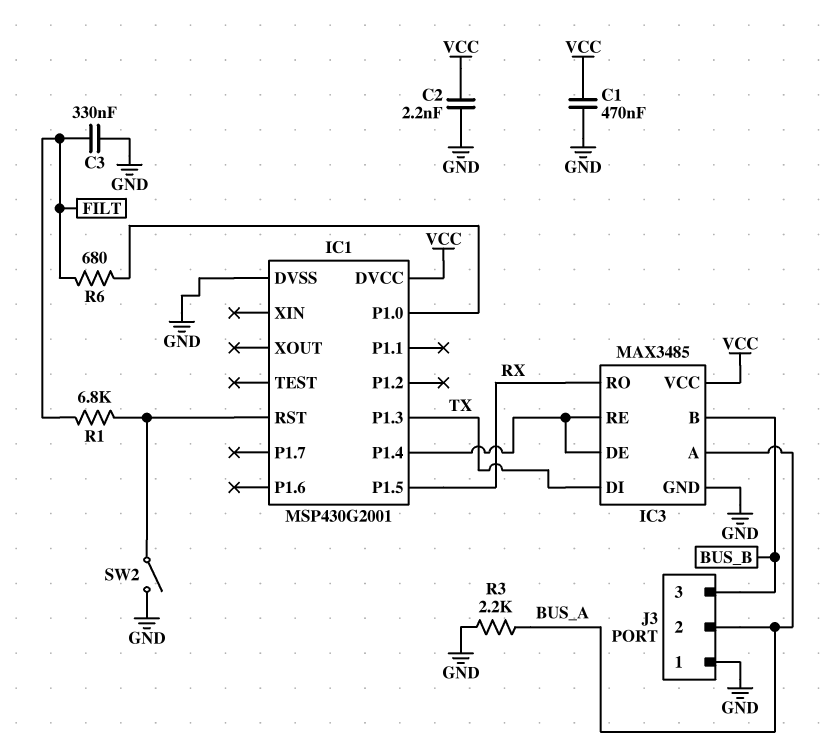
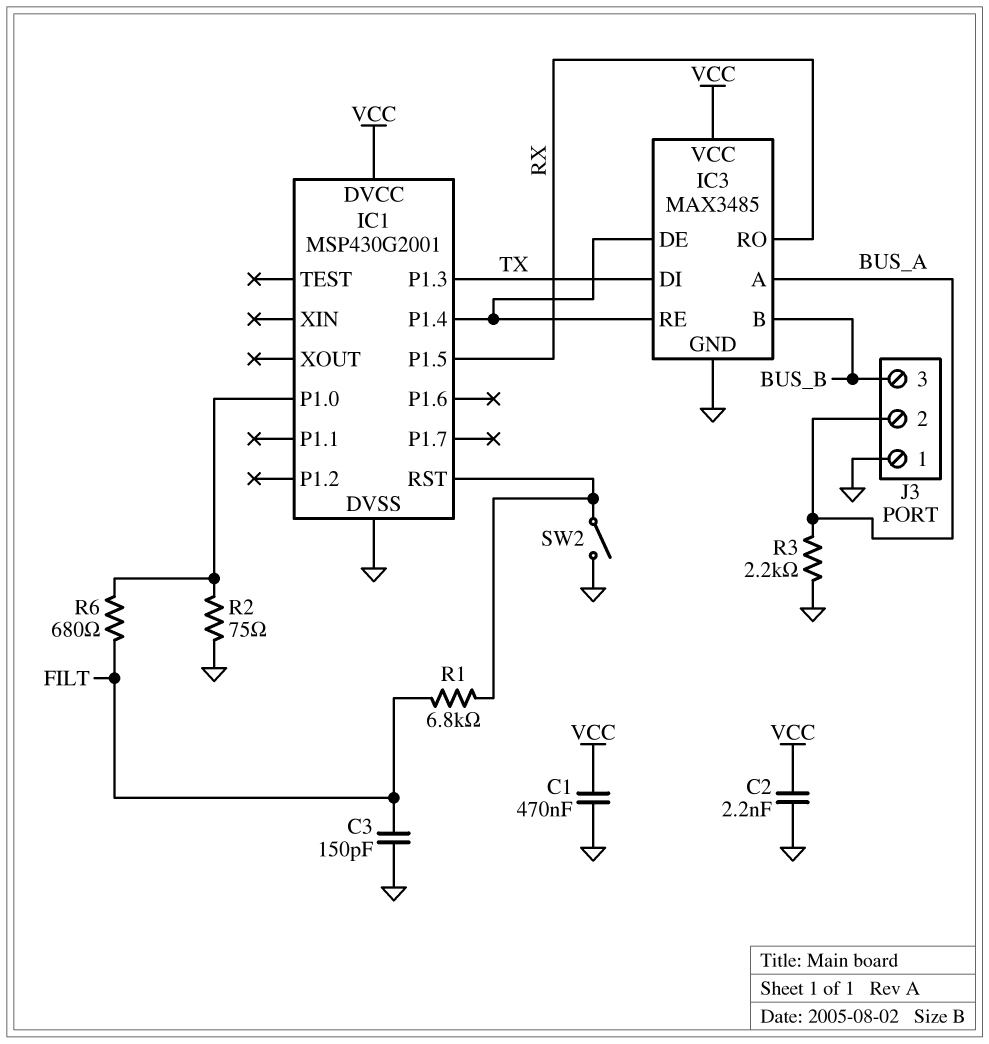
C3: 330nF (FILT, GND) -> 150pF (FILT, GND)
R2: none -> 75 (GND, IC1/P1.0)

